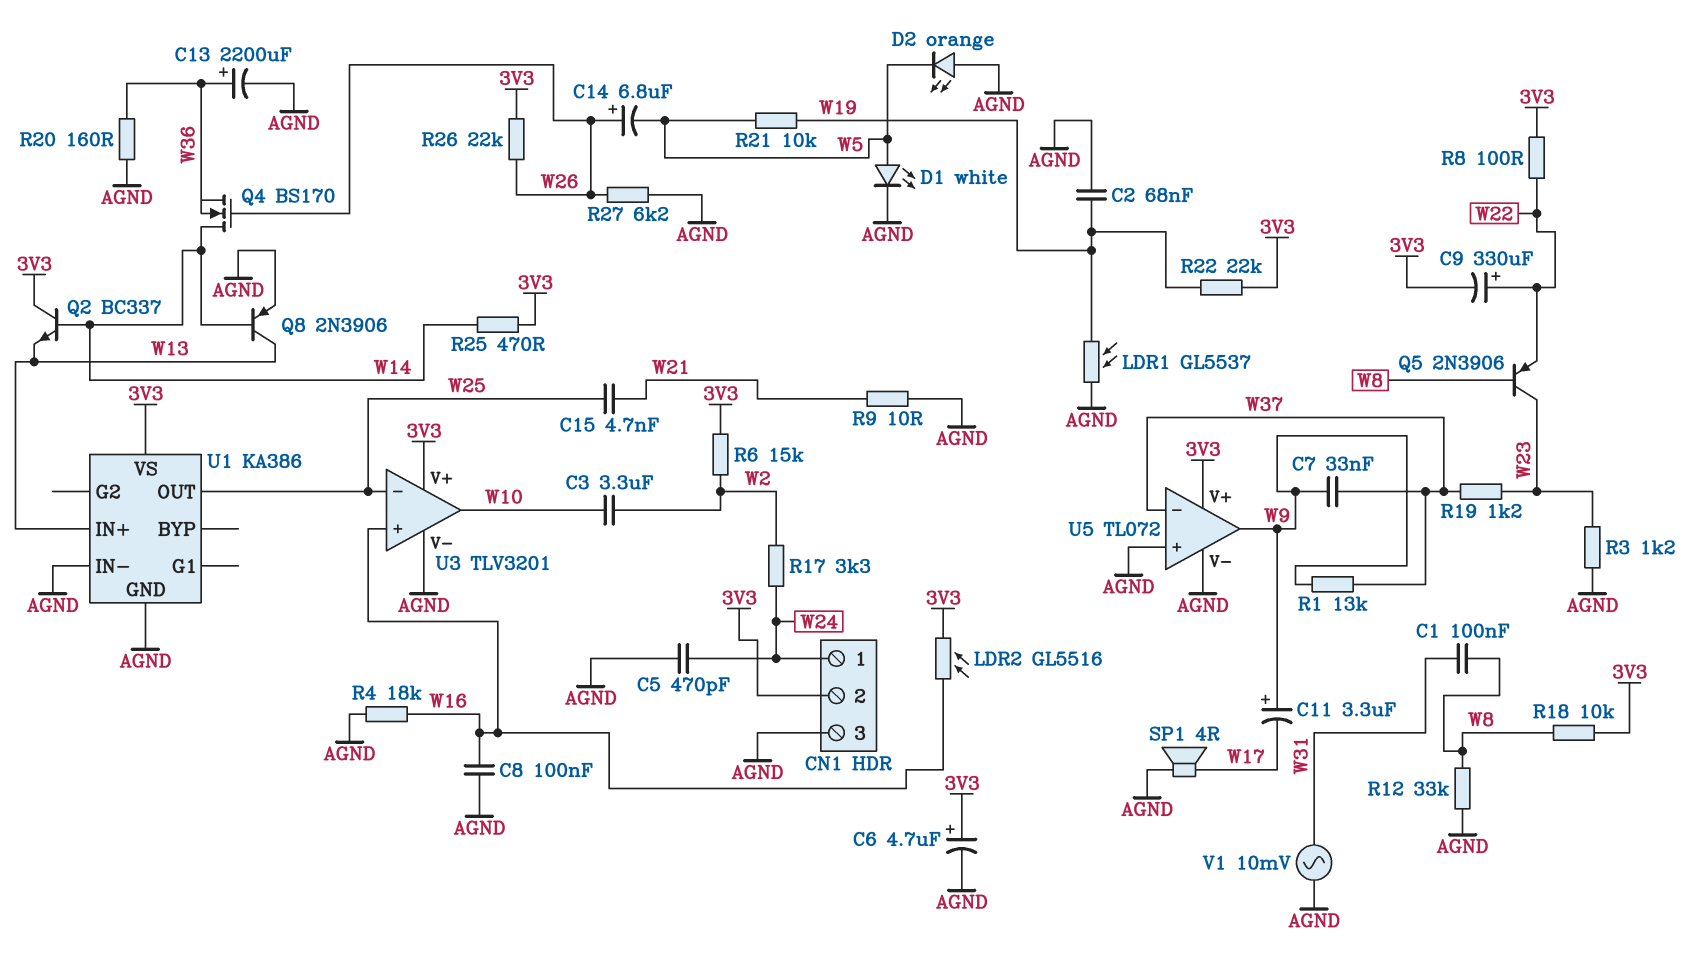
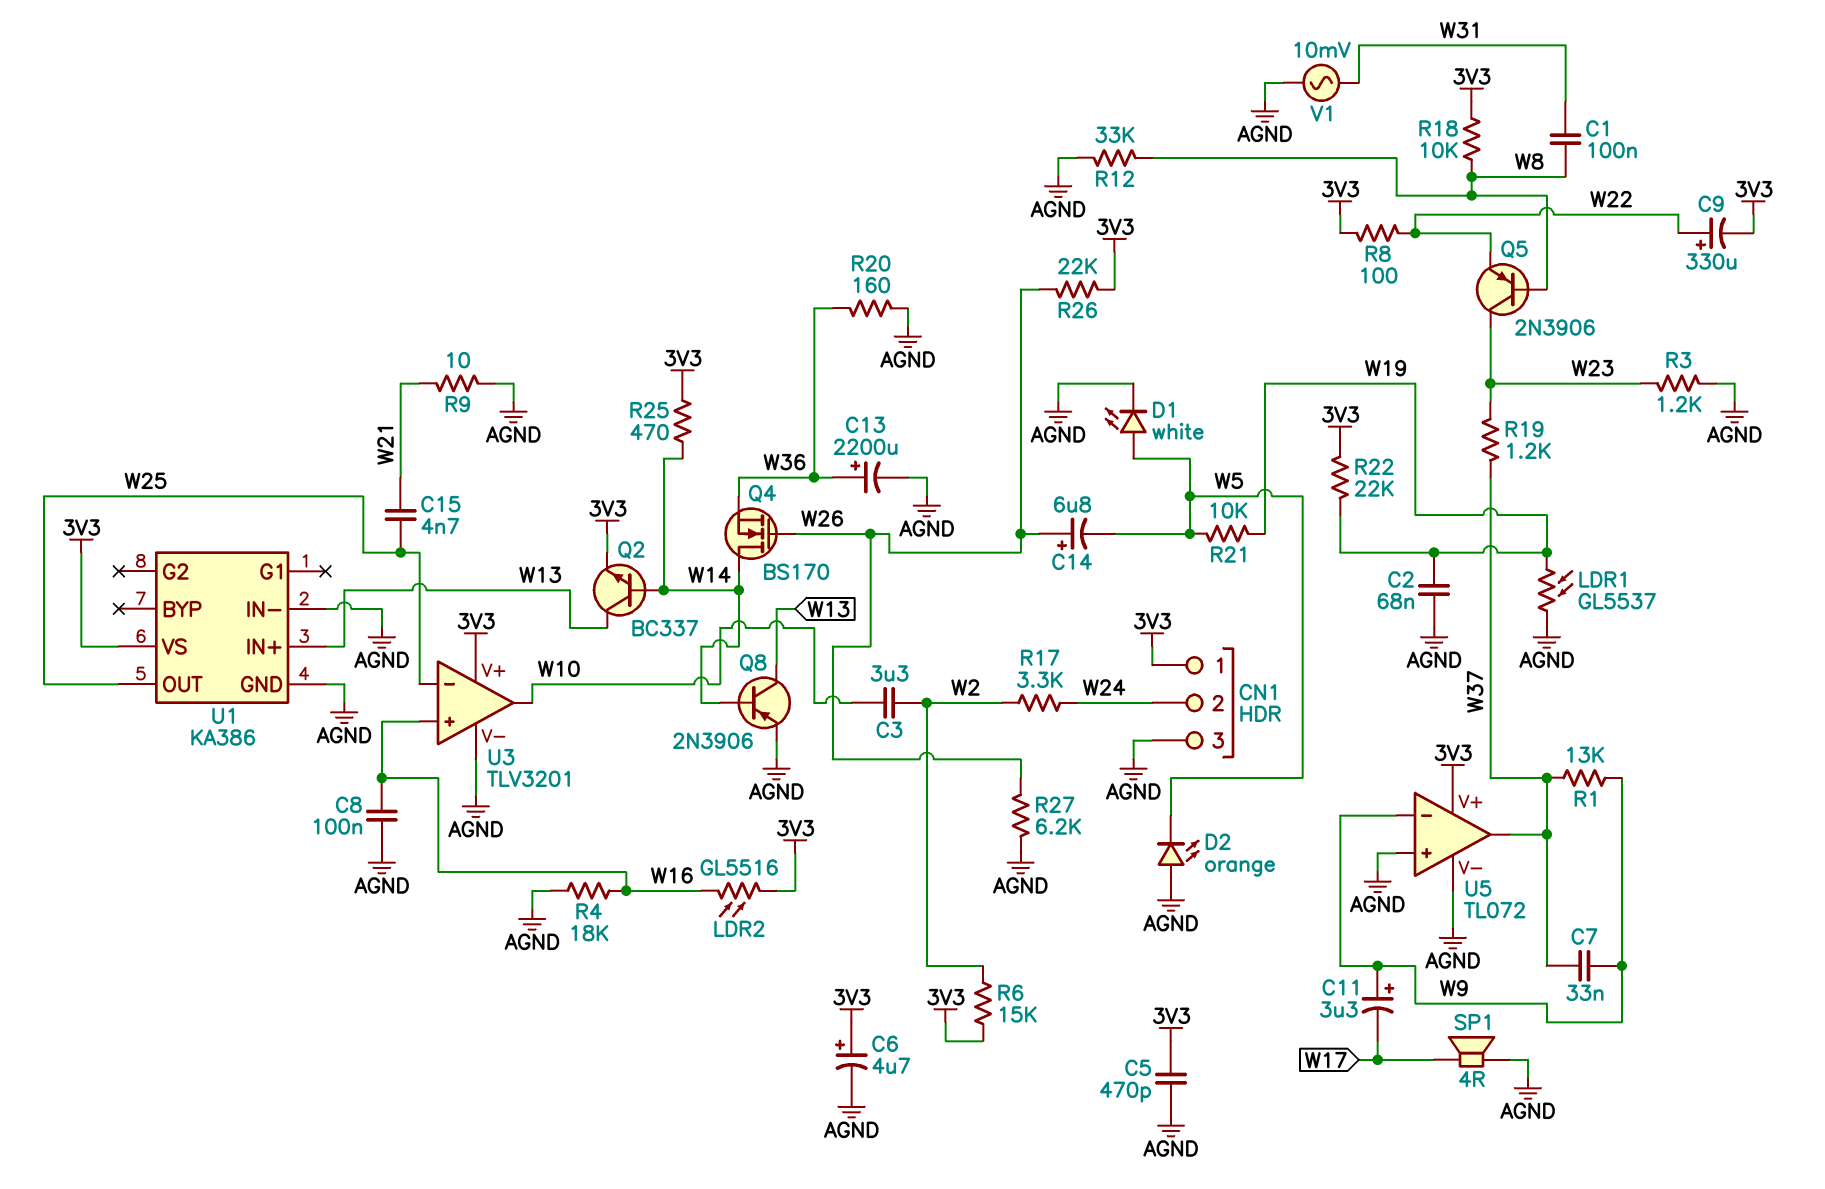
C5: 470pF (AGND, W24) -> 470pF (3V3, AGND)
CN1 pin 1: W24 -> 3V3
CN1 pin 2: 3V3 -> W24
Q2: NPN BC337 (B W14, C 3V3, E W13) -> NPN BC337 (B W14, C W13, E 3V3)
U5 pin in-: W37 -> W9
U5 pin out: W9 -> W37

